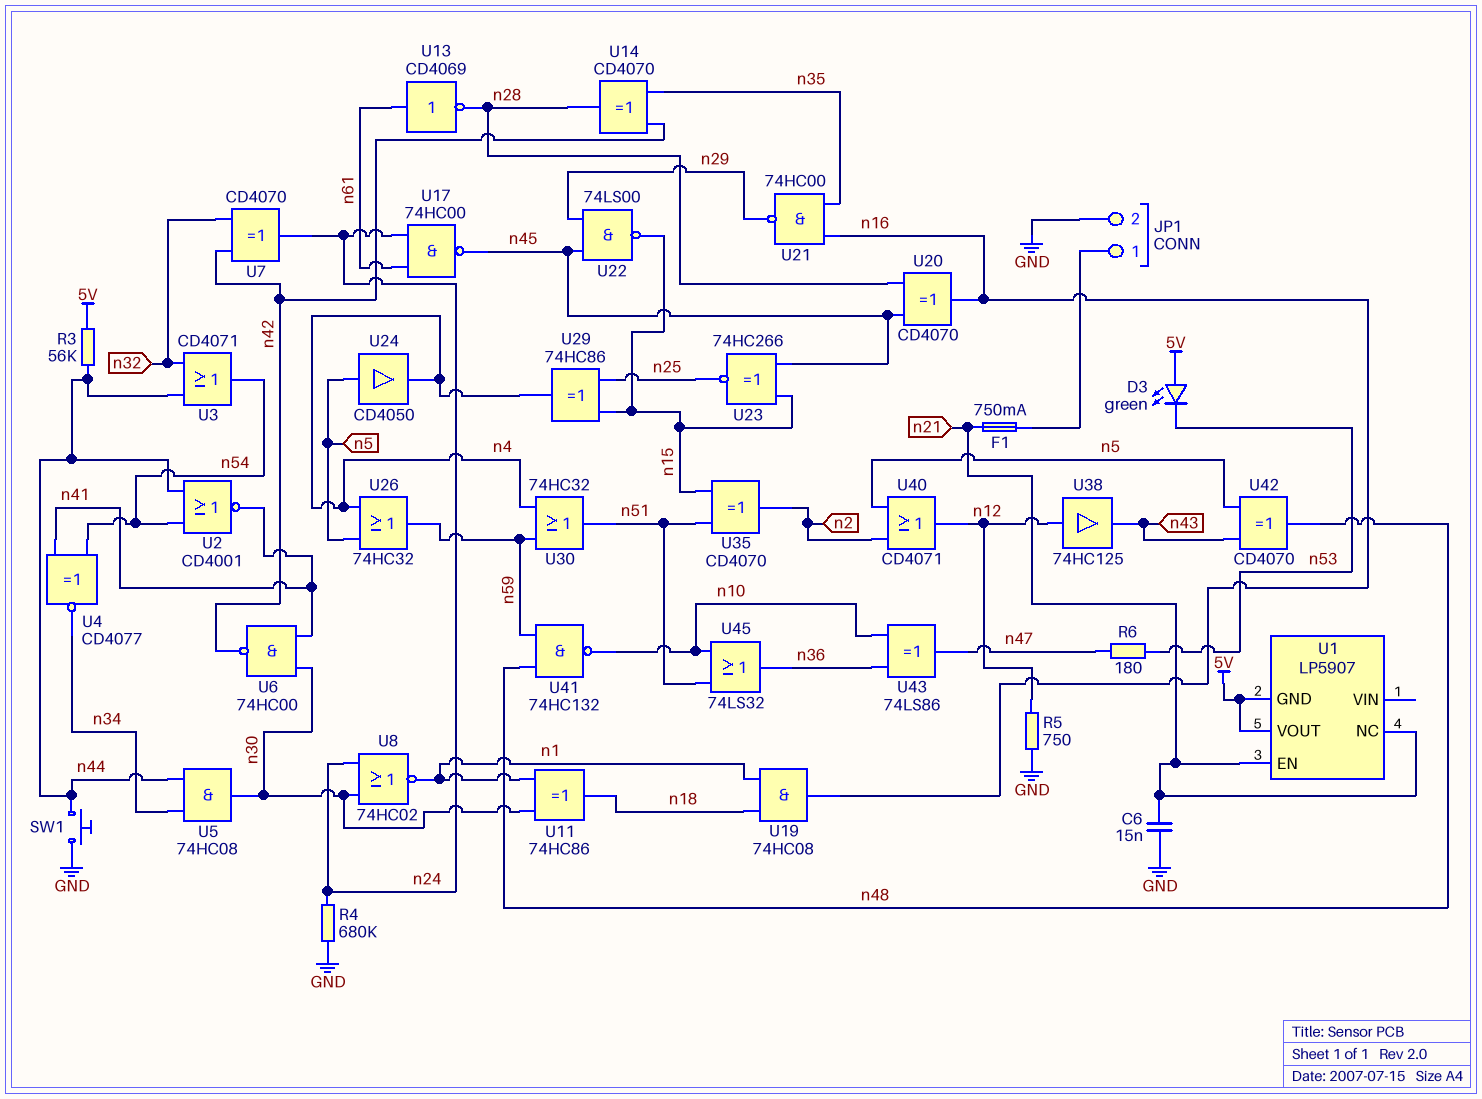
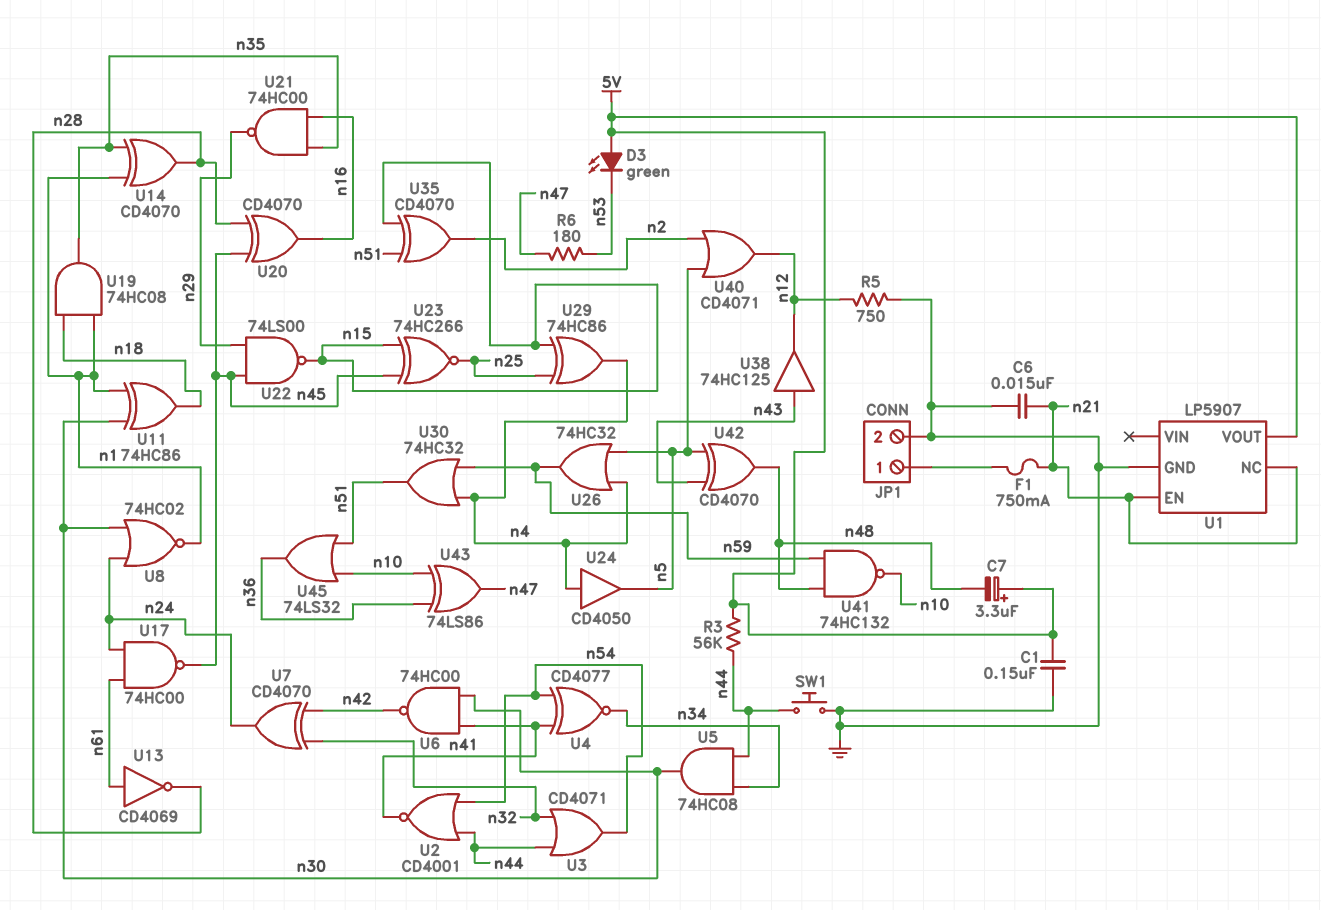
C1: none -> 150nF (5V, GND)
C7: none -> 3.3uF (plus 5V, minus n48)
R4: 680k (GND, n24) -> none
U1 pin GND: 5V -> GND
U14: XOR CD4070 (in n35, in n42, out n28) -> XOR CD4070 (in n1, in n35, out n28)
U19: AND 74HC08 (in n1, in n18, out n16) -> AND 74HC08 (in n1, in n18, out n35)
U24: buffer CD4050 (in n5, out n4) -> buffer CD4050 (in n4, out n5)
U38: buffer 74HC125 (in n12, out n43) -> buffer 74HC125 (in n43, out n12)

